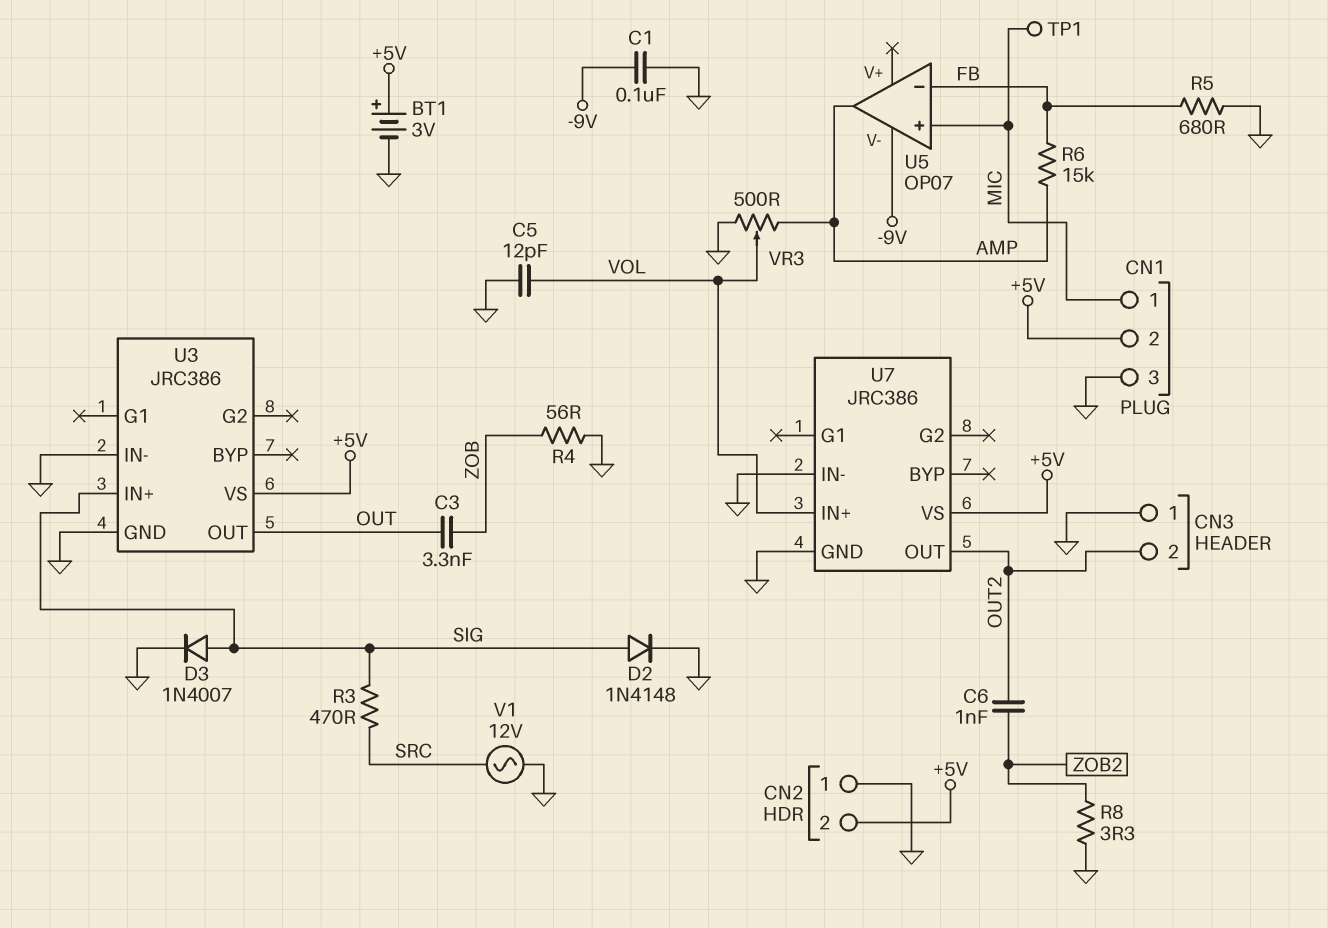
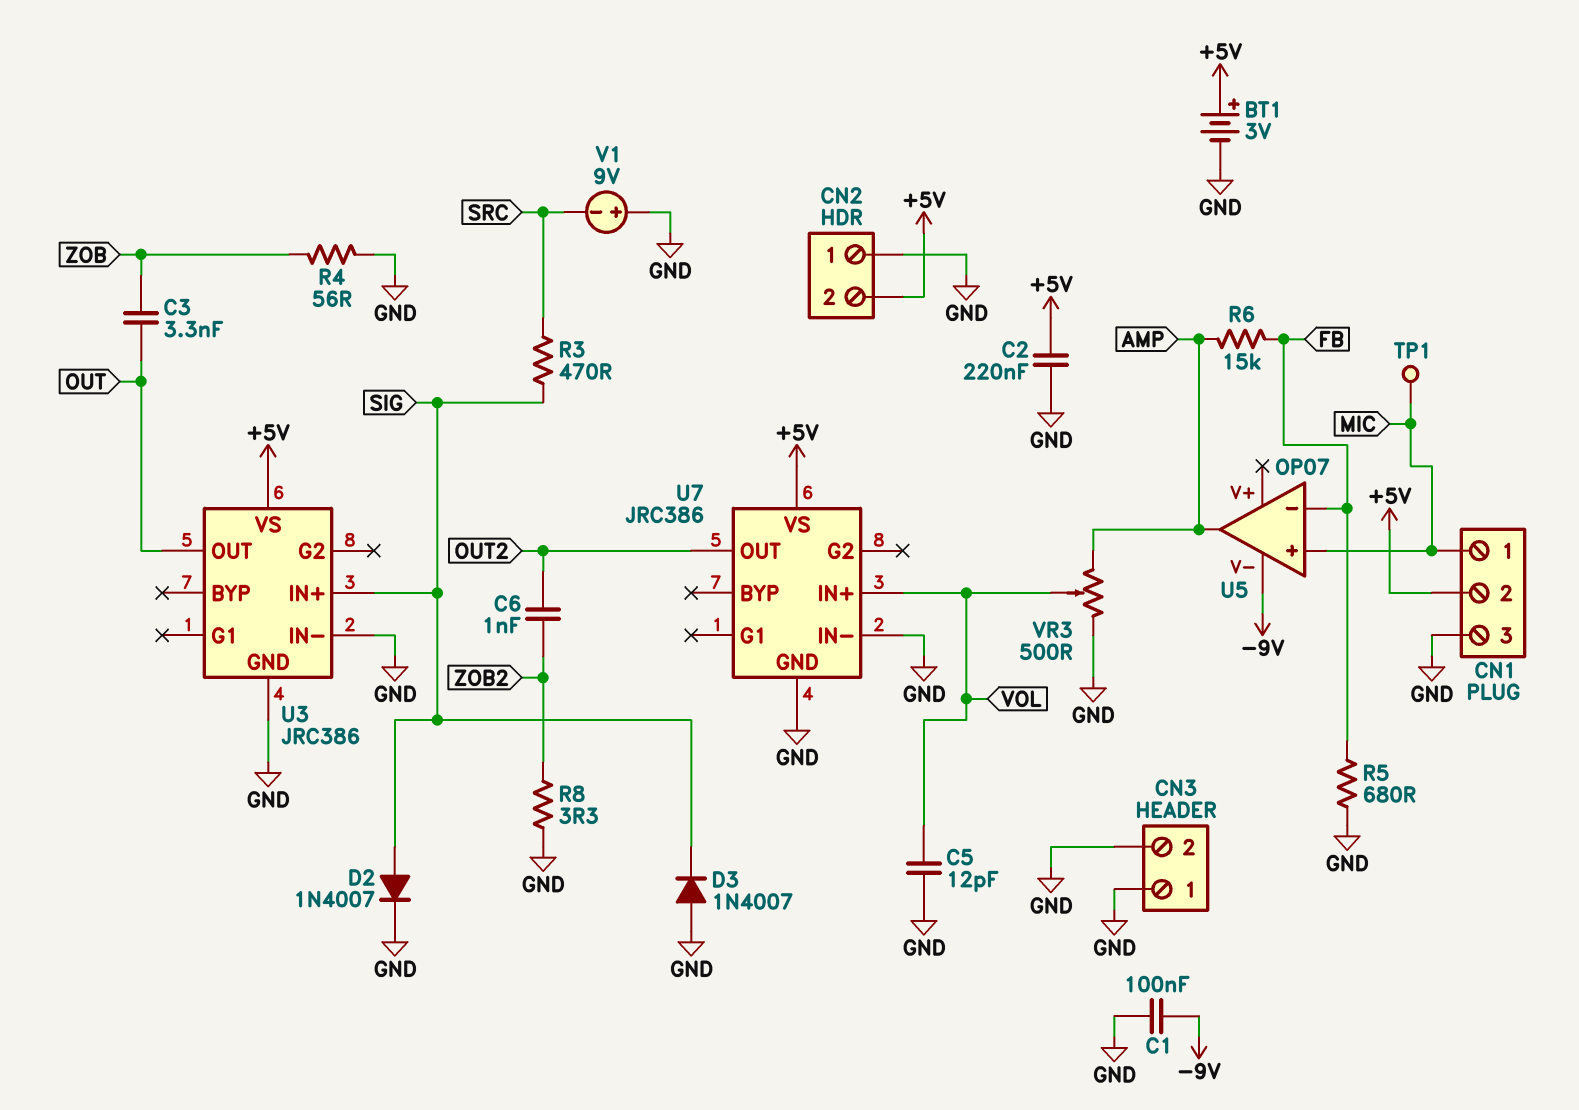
C2: none -> 220nF (+5V, GND)
CN3 pin 2: OUT2 -> GND
D2: diode 1N4148 (A SIG, K GND) -> diode 1N4007 (A SIG, K GND)
D3: diode 1N4007 (A SIG, K GND) -> diode 1N4007 (A GND, K SIG)
V1: AC 12V (GND, SRC) -> 9V (plus GND, minus SRC)

